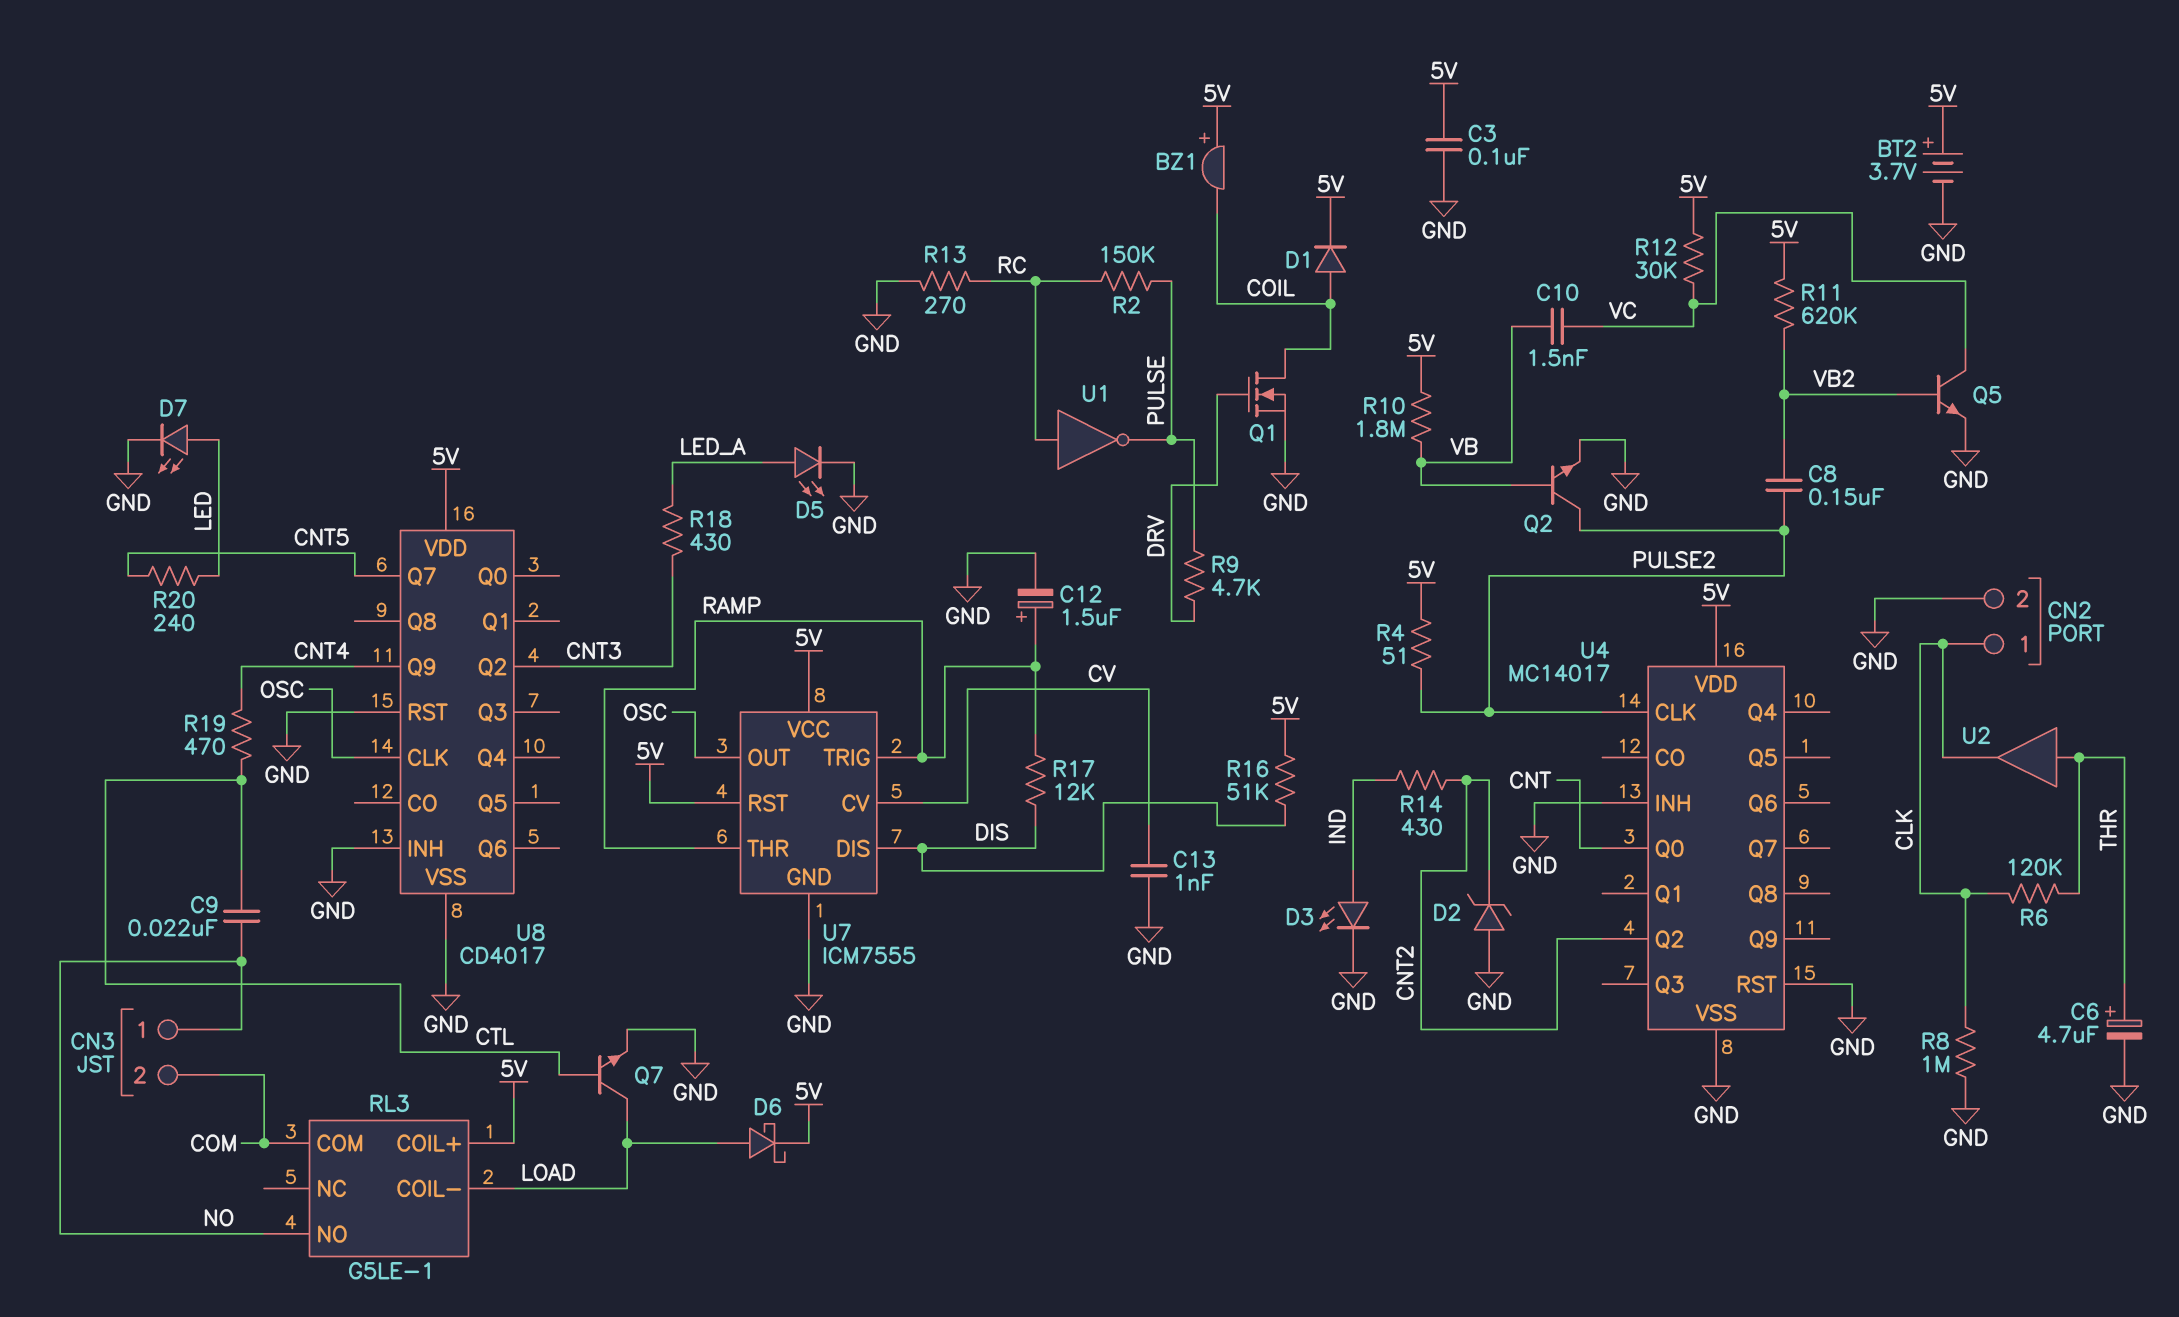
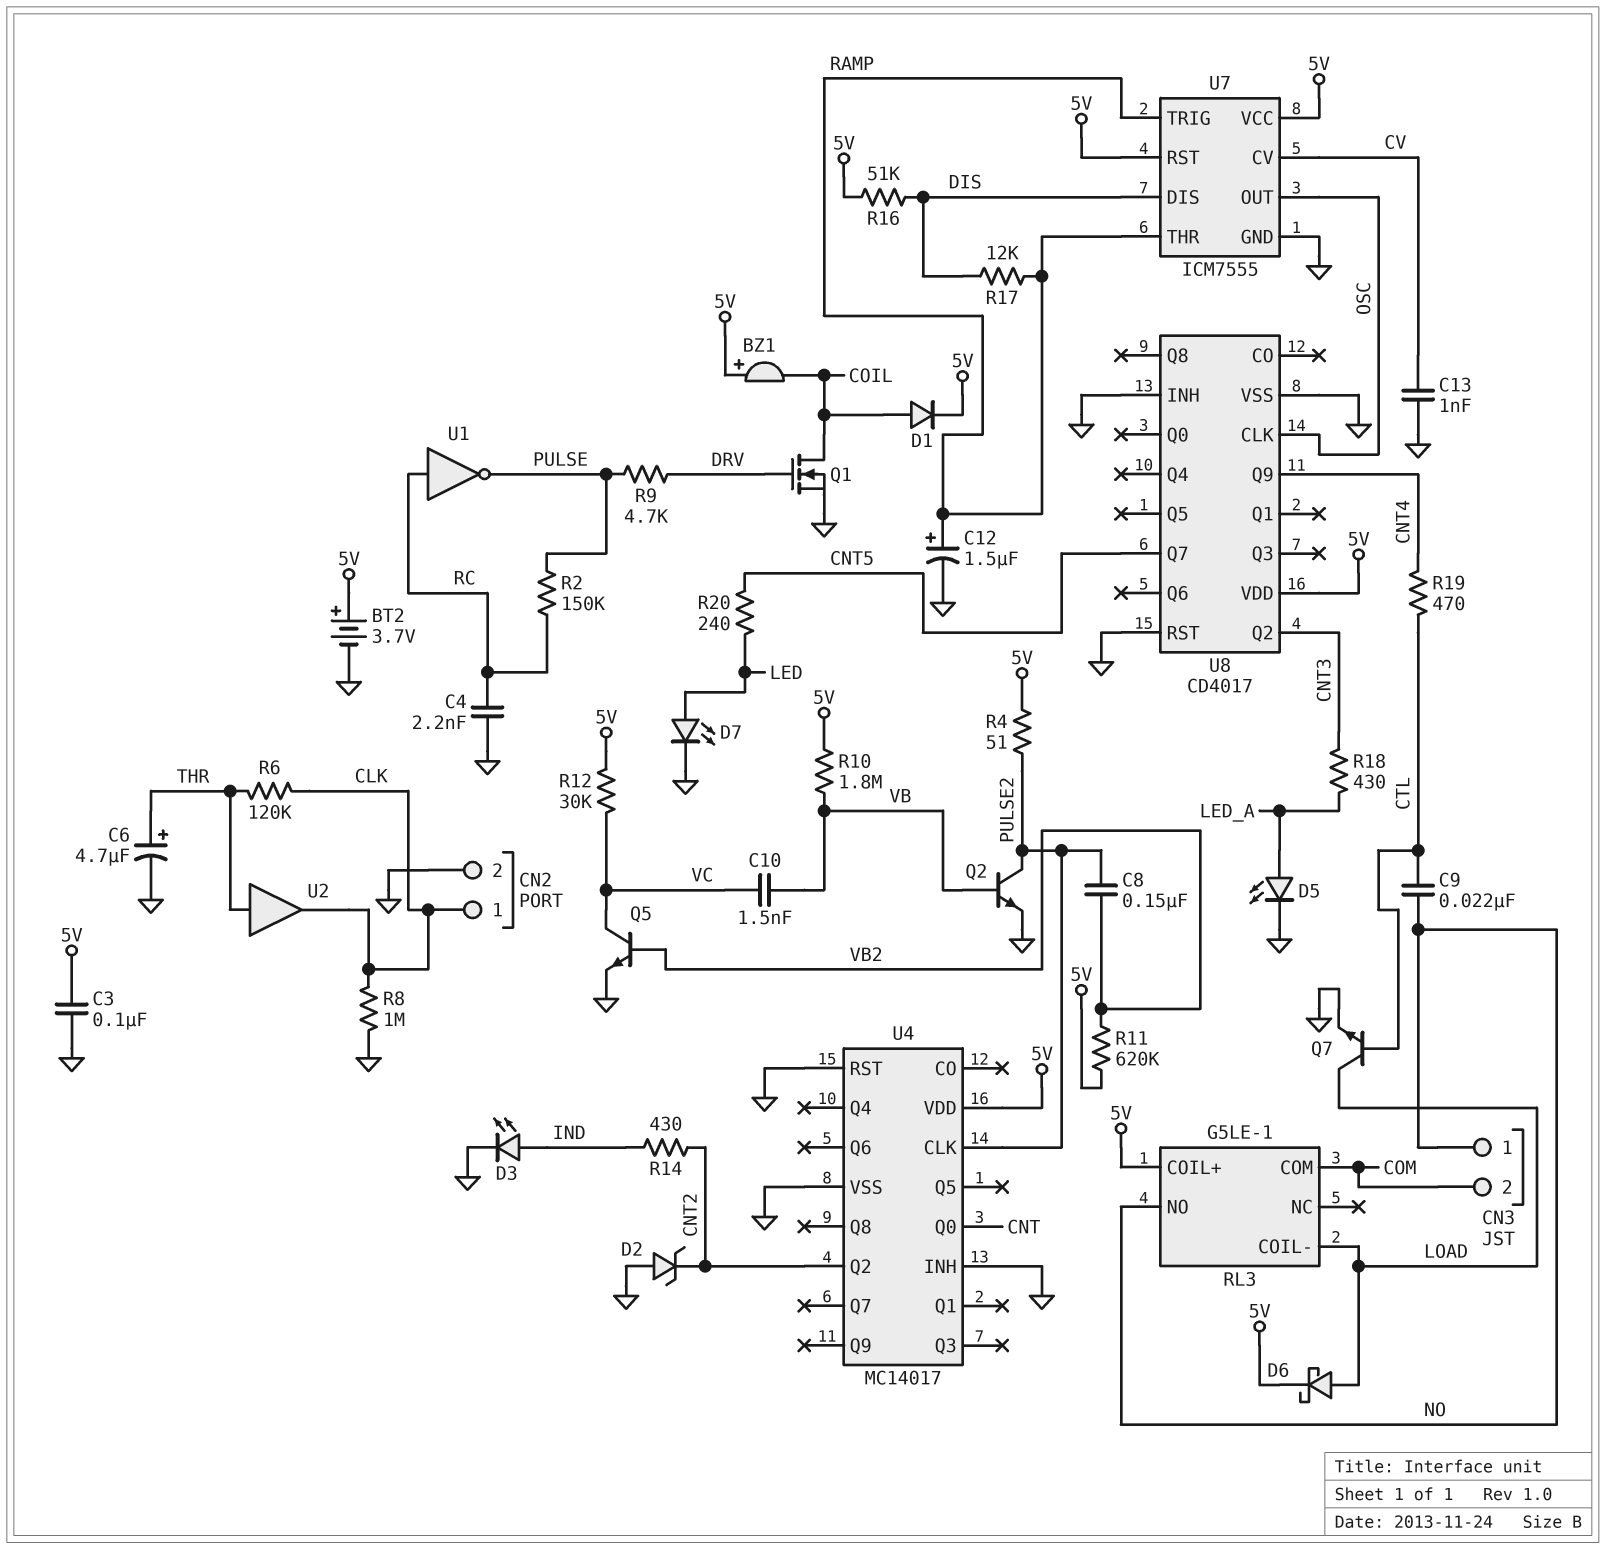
C4: none -> 2.2nF (GND, RC)
R13: 270 (GND, RC) -> none

